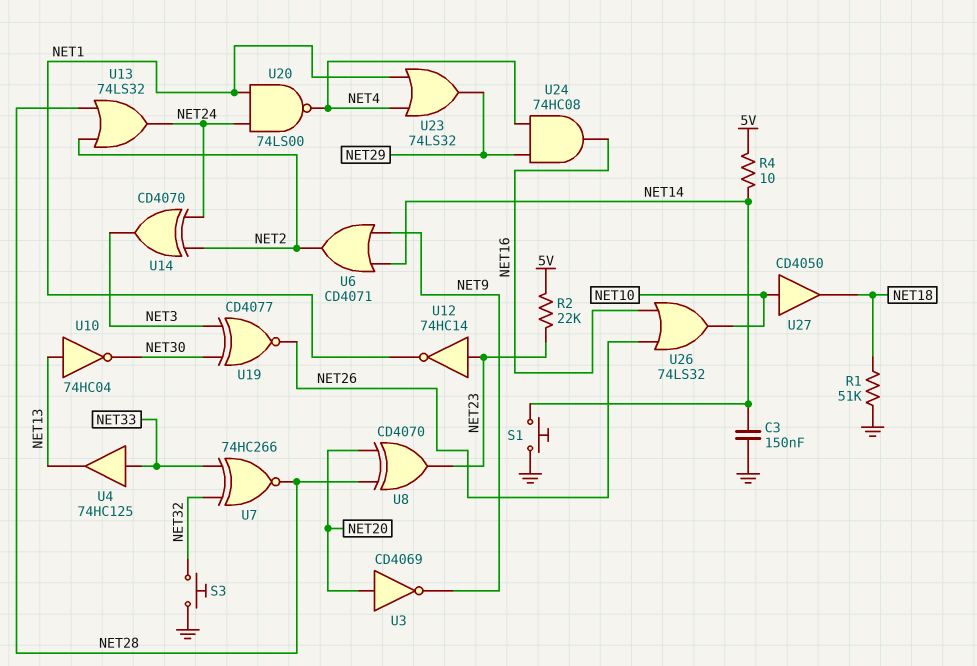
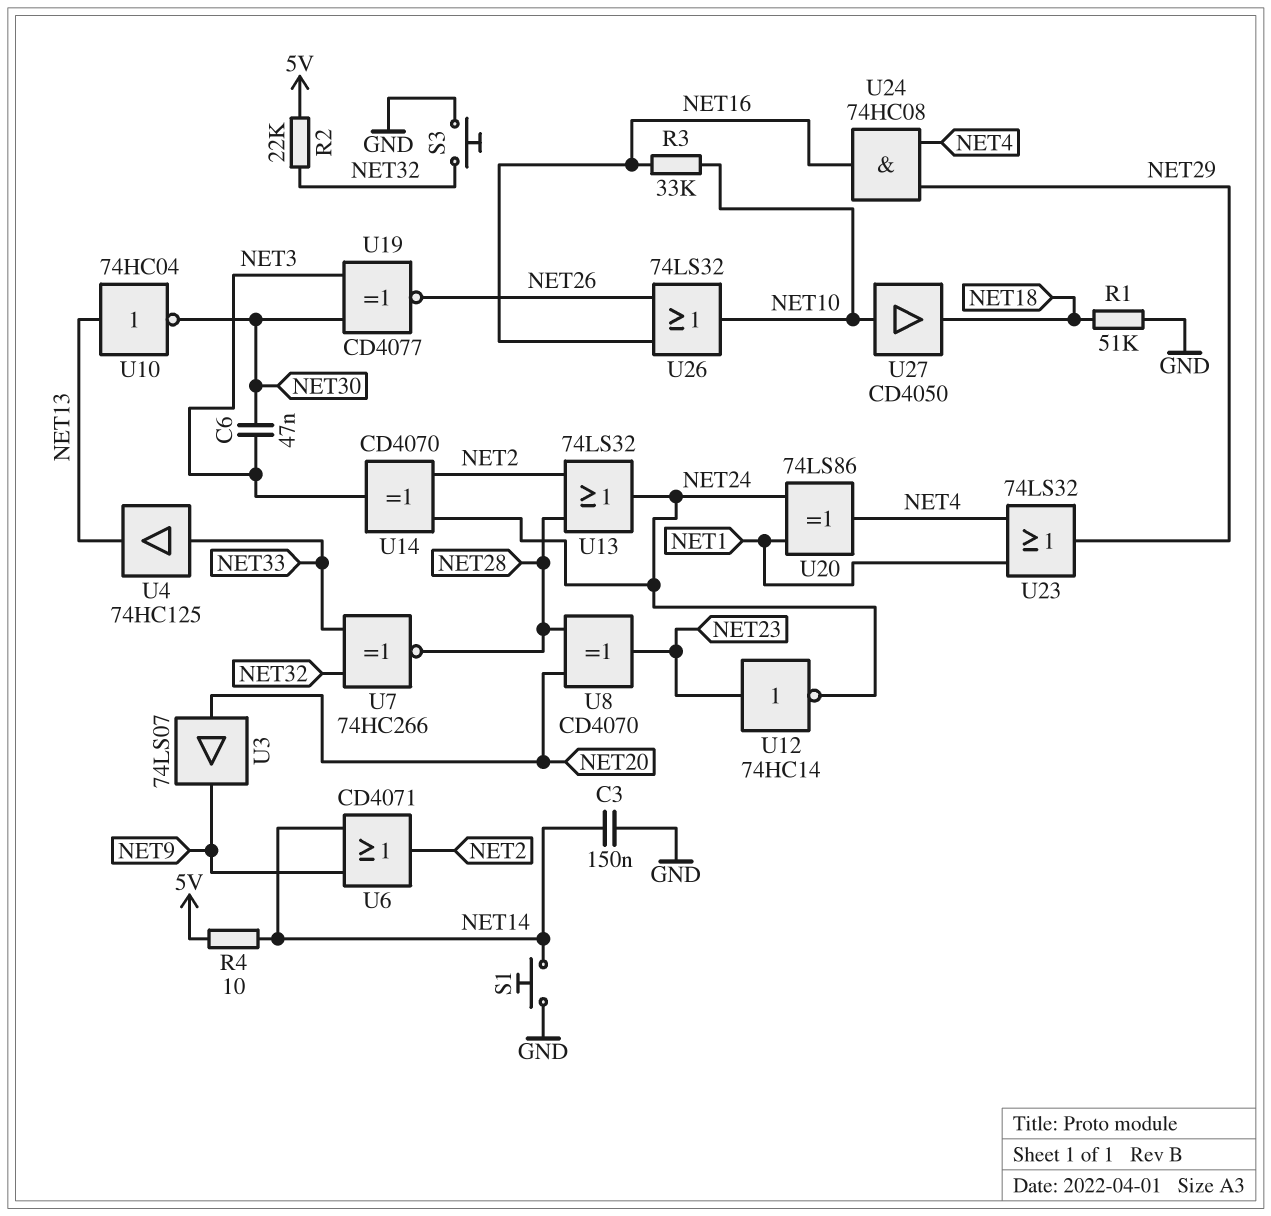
C6: none -> 47nF (NET3, NET30)
R2: 22k (5V, NET23) -> 22k (5V, NET32)
R3: none -> 33k (NET10, NET16)
U3: NOT CD4069 (in NET20, out NET9) -> buffer 74LS07 (in NET20, out NET9)
U12: NOT 74HC14 (in NET23, out NET1) -> NOT 74HC14 (in NET23, out NET24)
U20: NAND 74LS00 (in NET1, in NET24, out NET4) -> XOR 74LS86 (in NET1, in NET24, out NET4)

